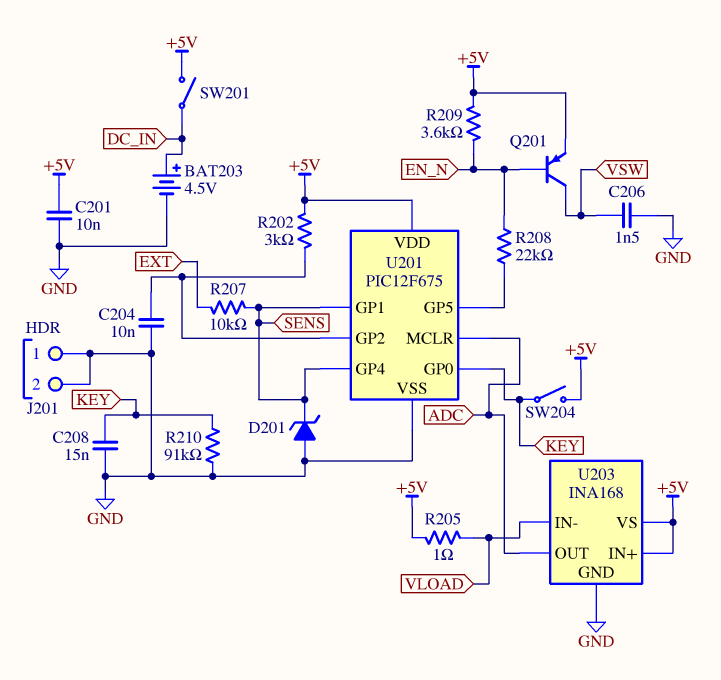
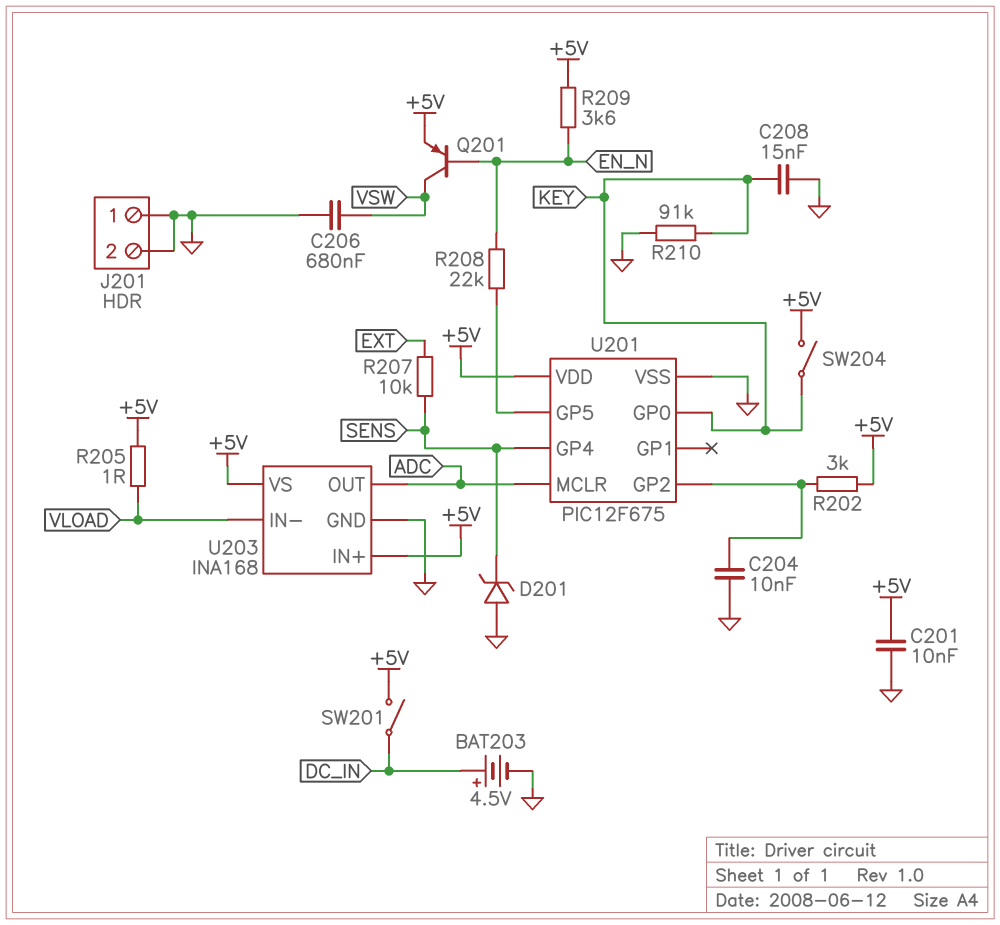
C206: 1.5nF (GND, VSW) -> 680nF (GND, VSW)
U201 pin GP1: SENS -> none

